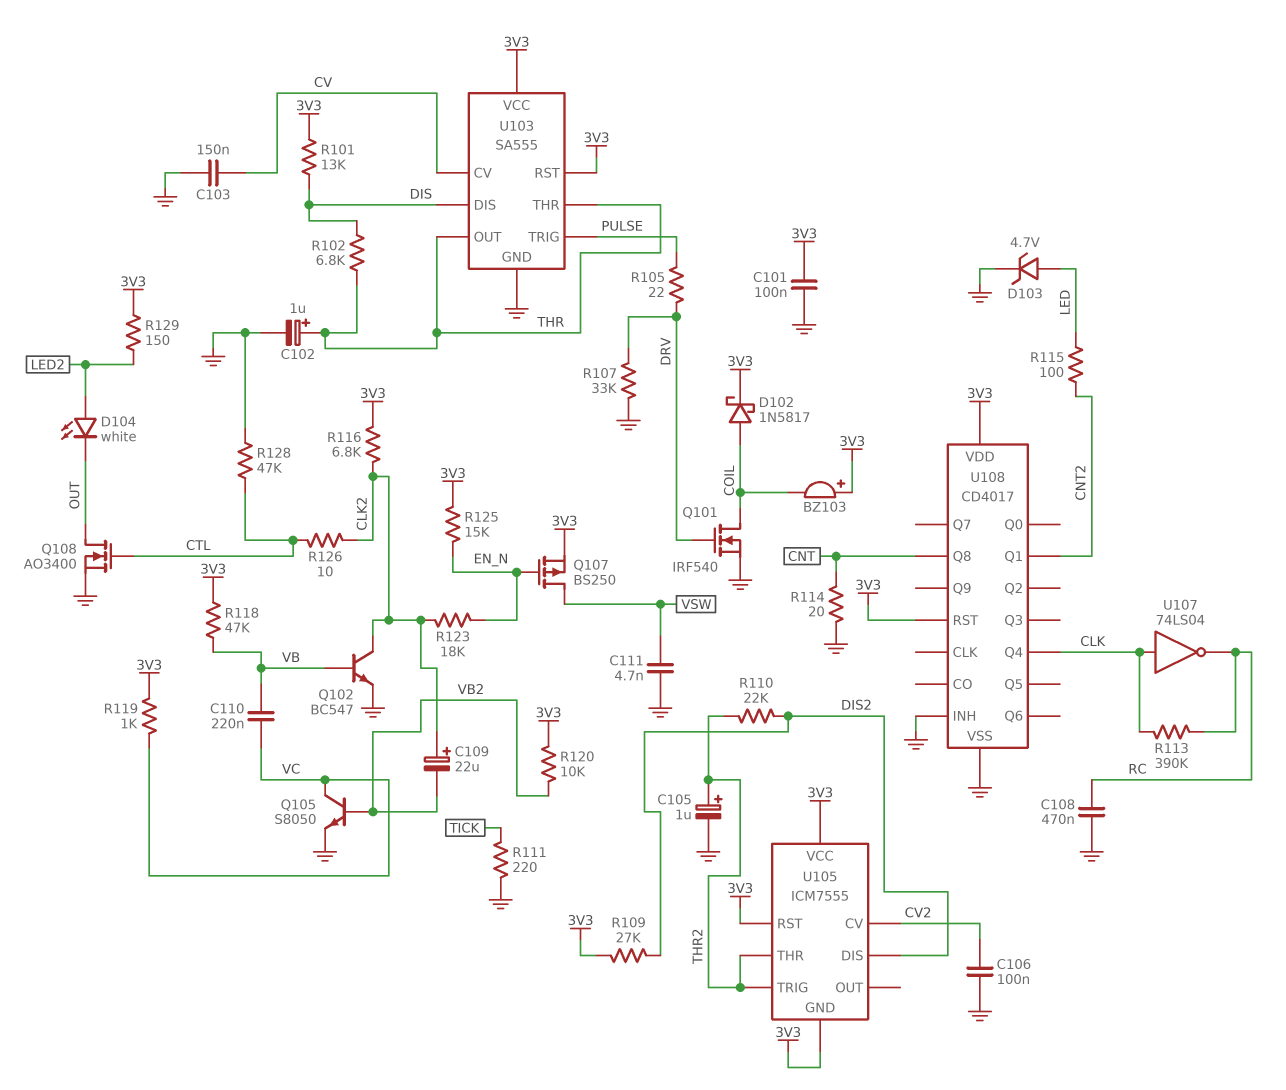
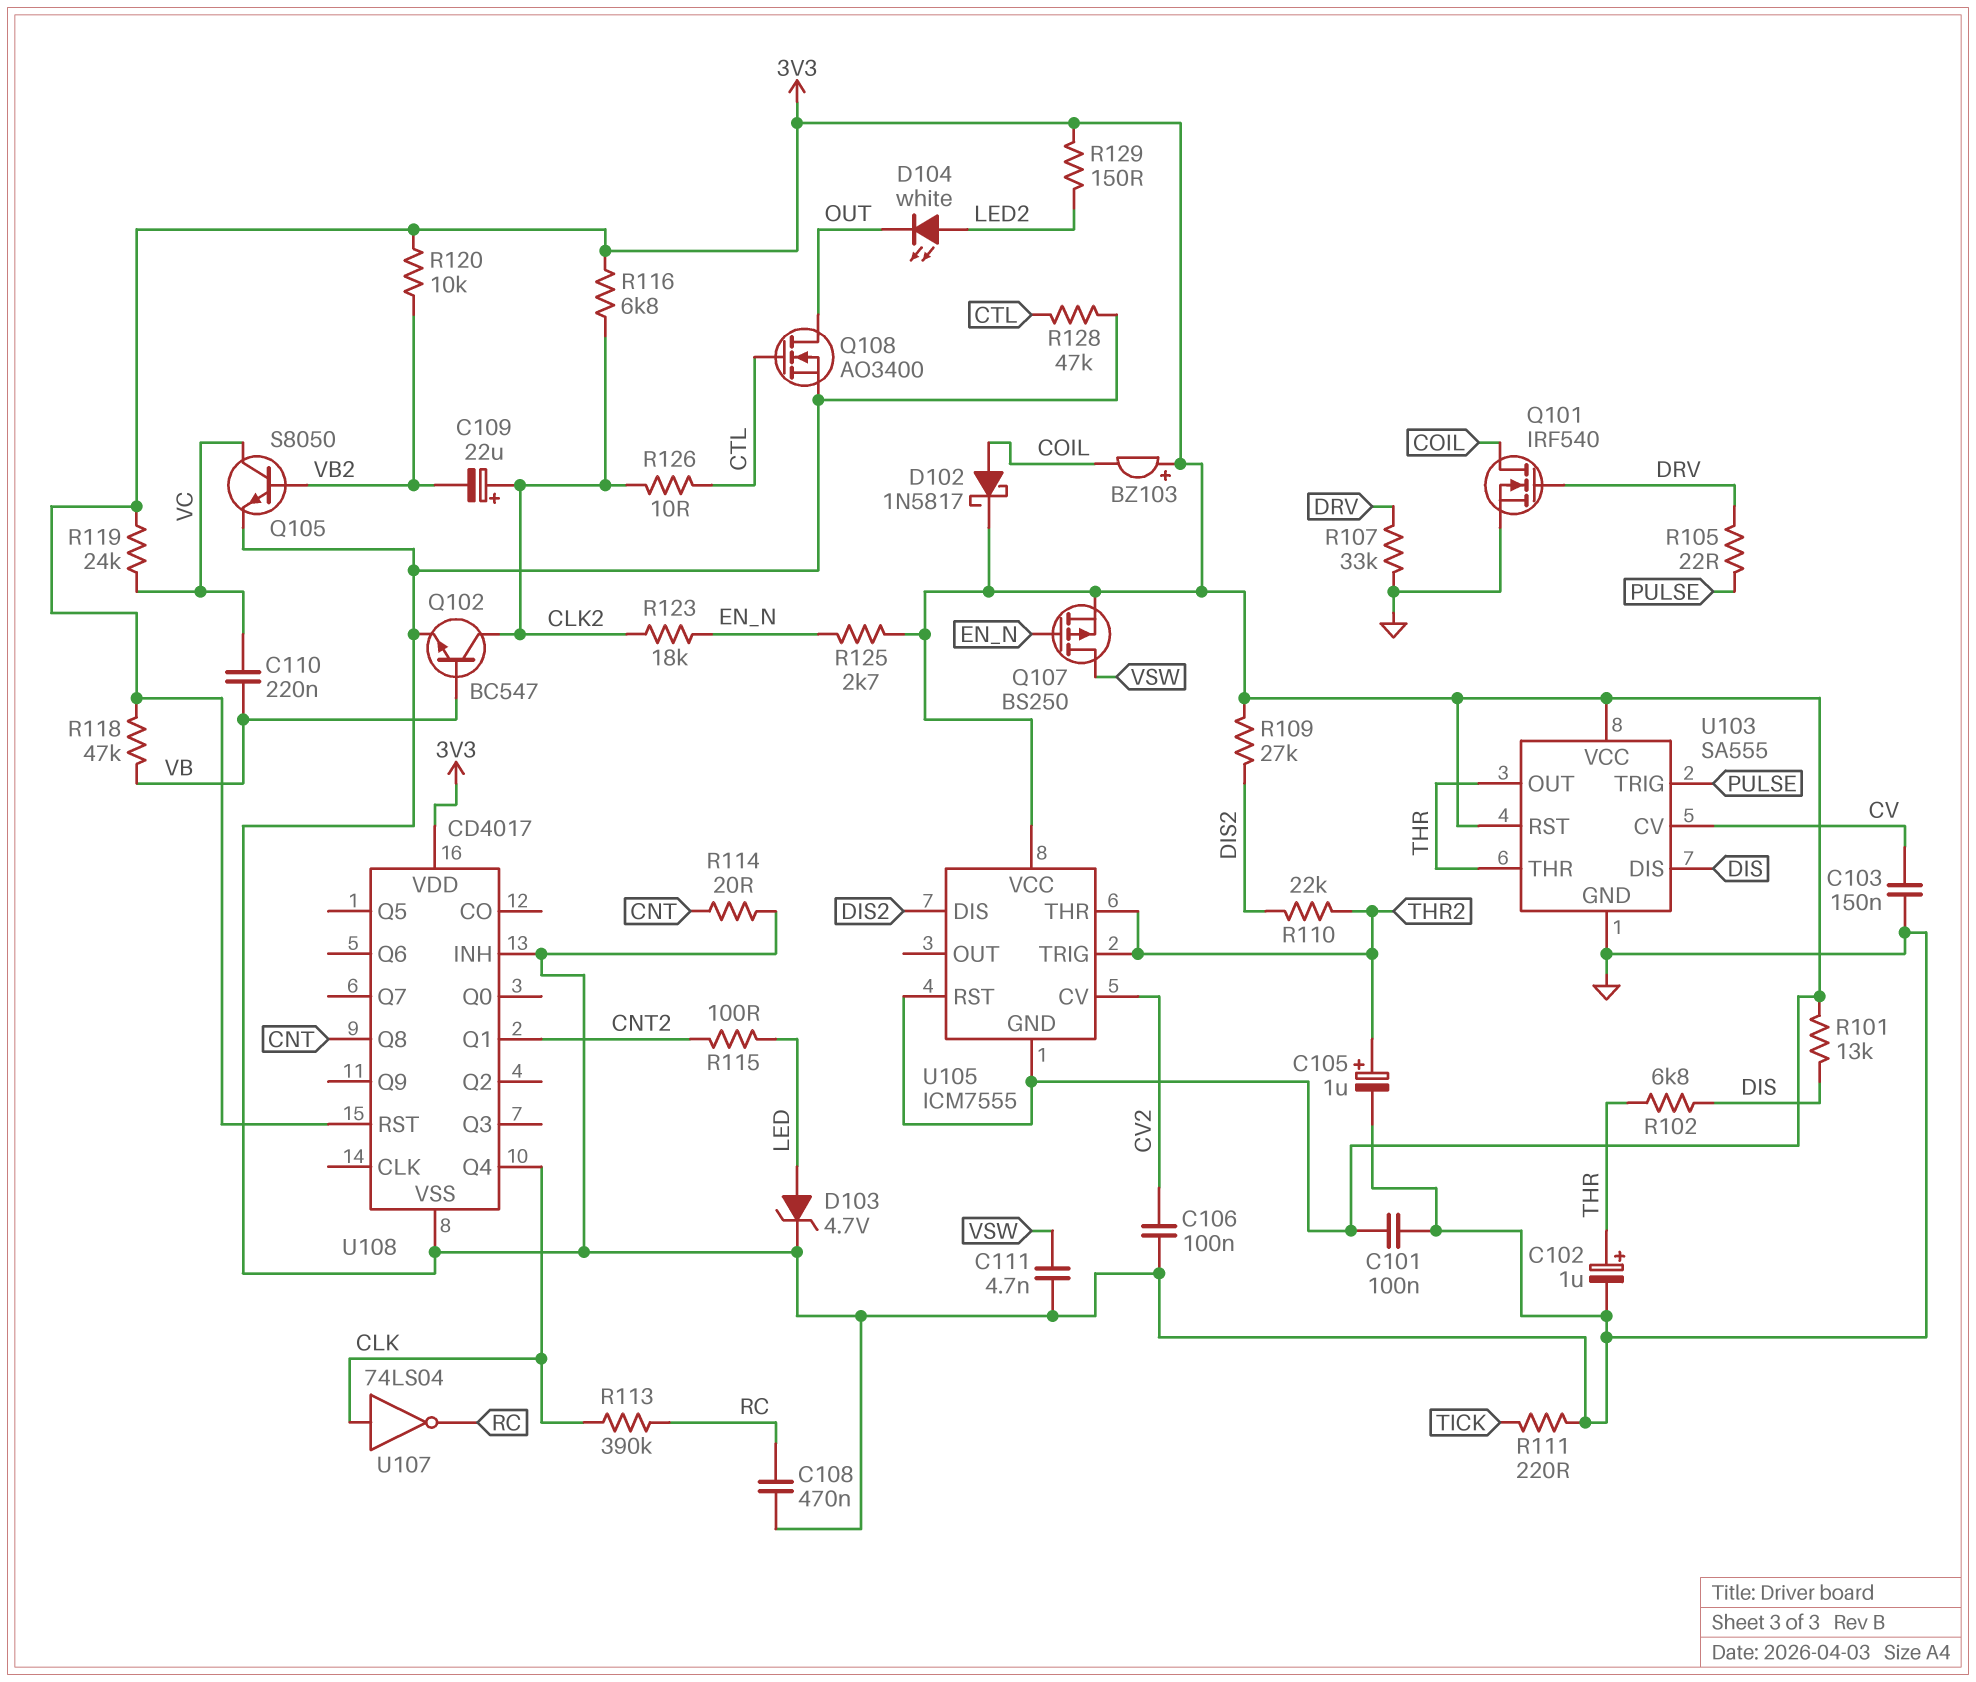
R119: 1k (3V3, VC) -> 24k (3V3, VC)
R125: 15k (3V3, EN_N) -> 2.7k (3V3, EN_N)

